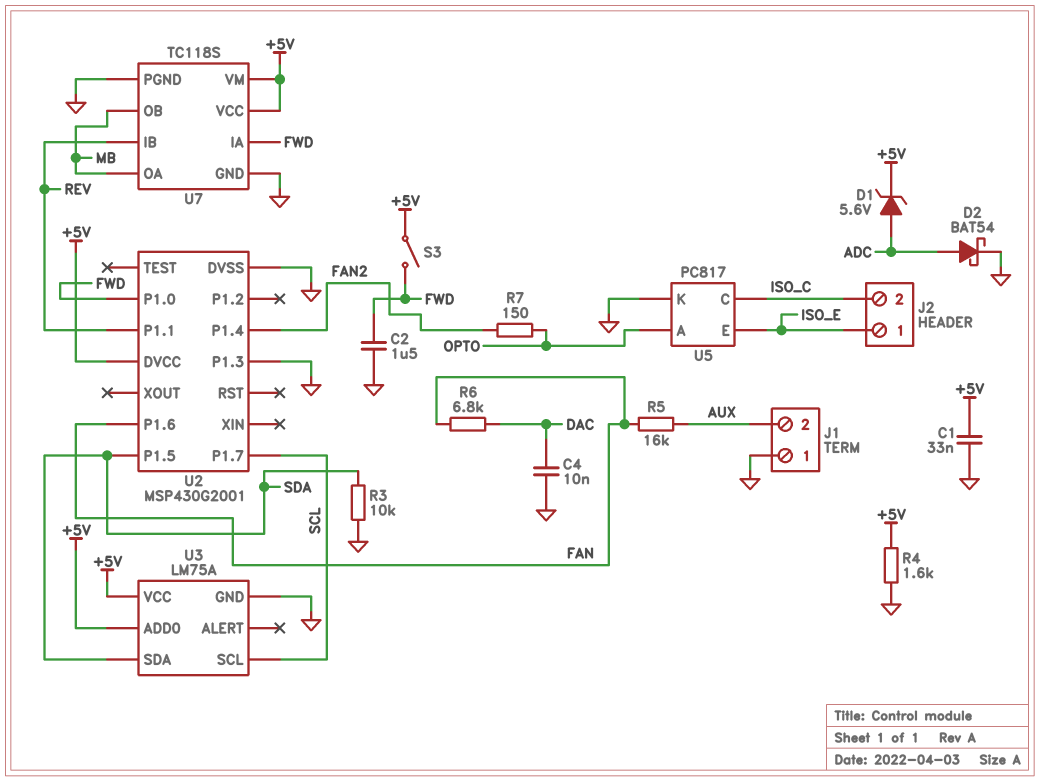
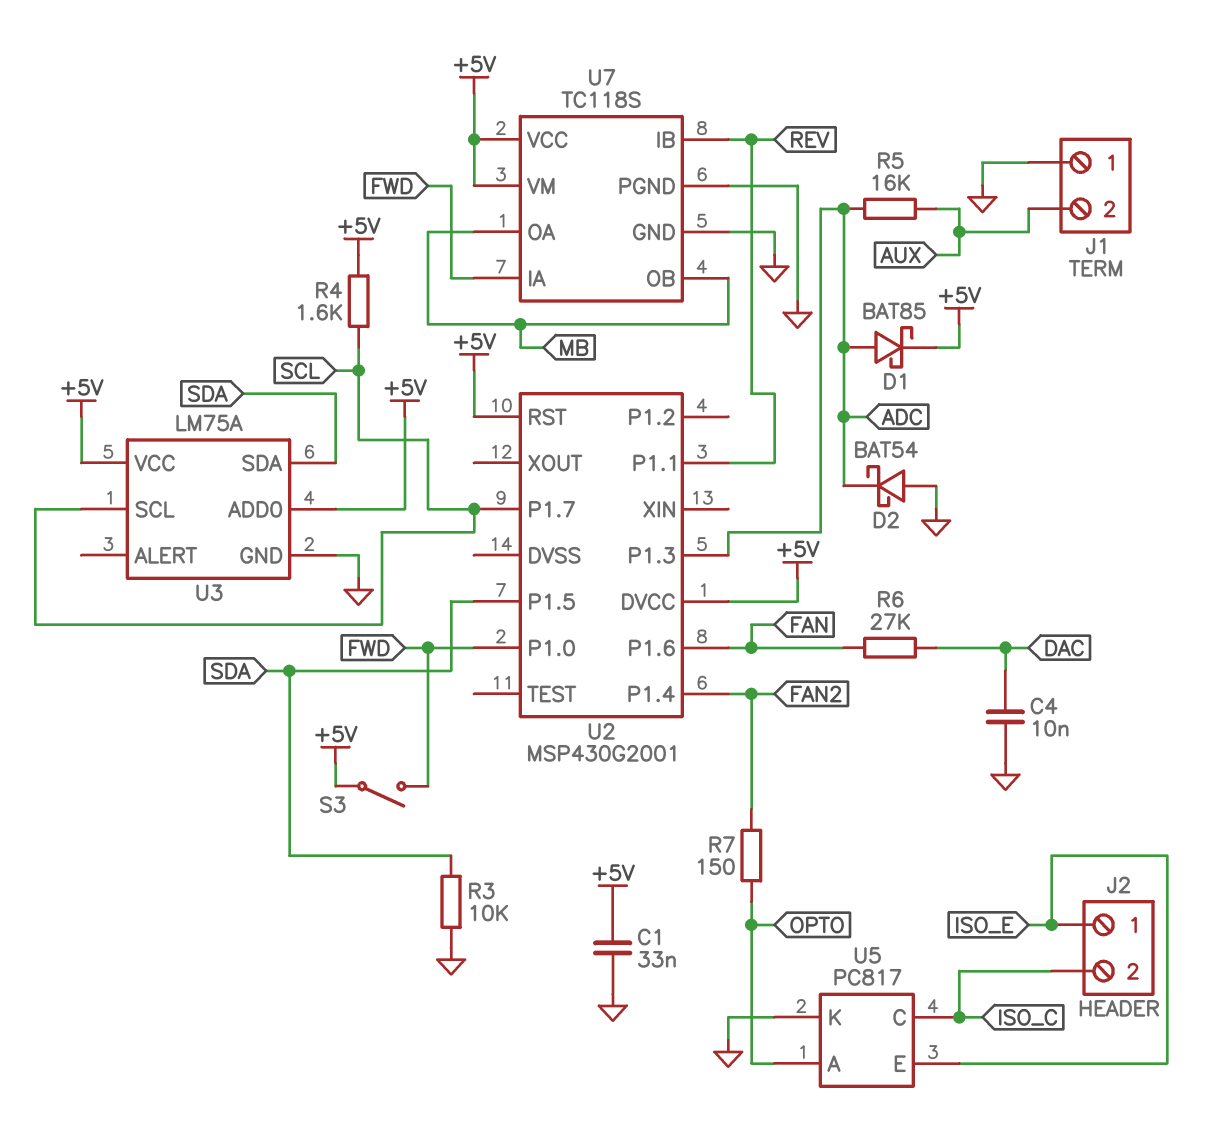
C2: 1.5uF (FWD, GND) -> none
D1: zener 5.6V (A ADC, K +5V) -> schottky BAT85 (A ADC, K +5V)
D2: schottky BAT54 (A ADC, K GND) -> schottky BAT54 (A GND, K ADC)
R4: 1.6k (+5V, GND) -> 1.6k (+5V, SCL)
R5: 16k (AUX, FAN) -> 16k (ADC, AUX)
R6: 6.8k (DAC, FAN) -> 27k (DAC, FAN)
U2 pin DVSS: GND -> none
U2 pin P1.3: GND -> ADC
U2 pin RST: none -> +5V

